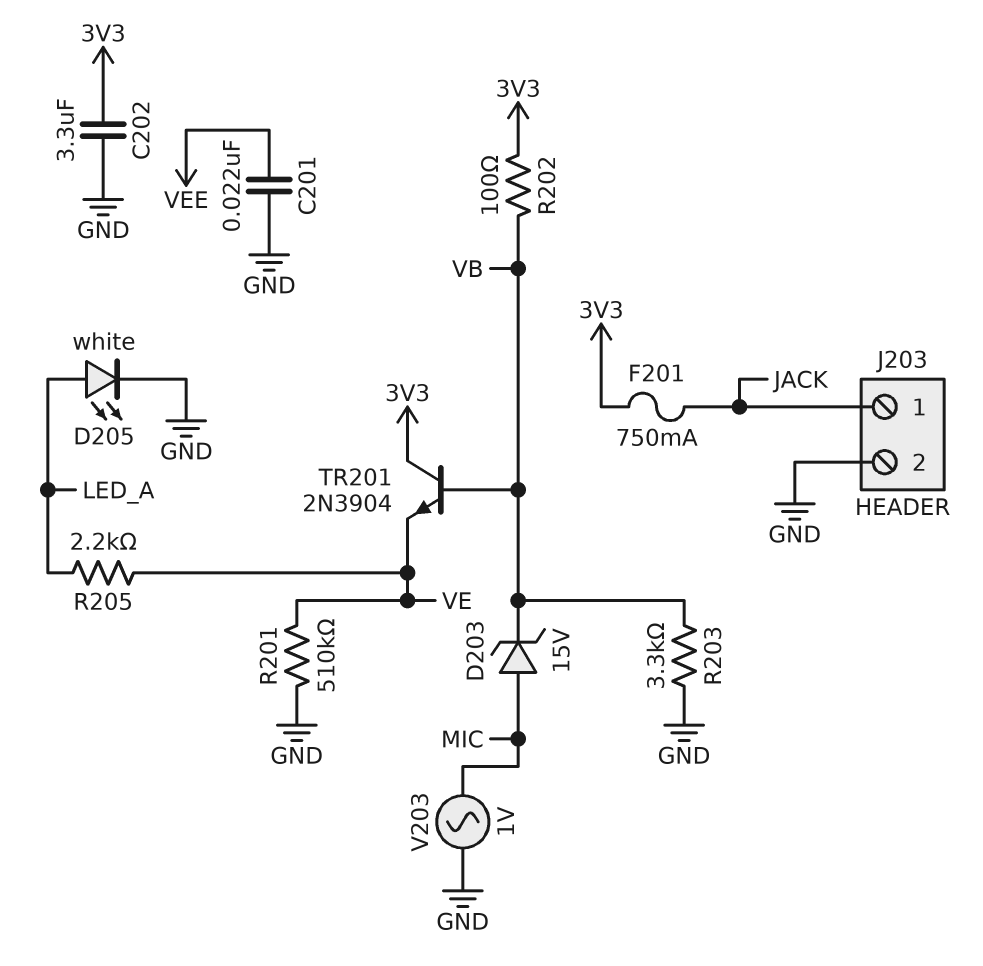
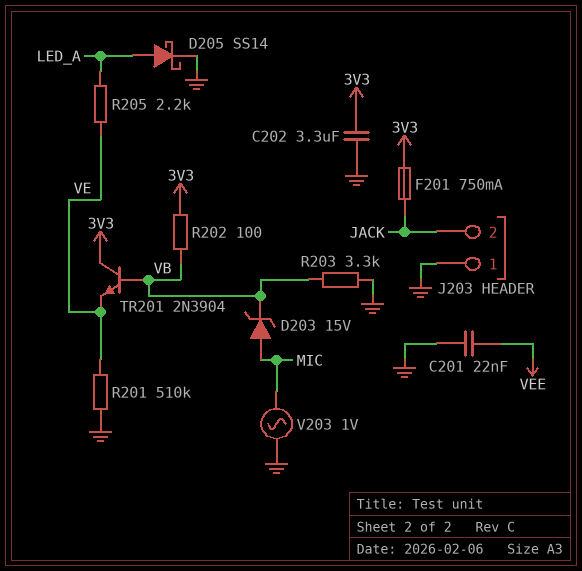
D205: LED white (A LED_A, K GND) -> schottky SS14 (A LED_A, K GND)
J203 pin 1: JACK -> GND
J203 pin 2: GND -> JACK

